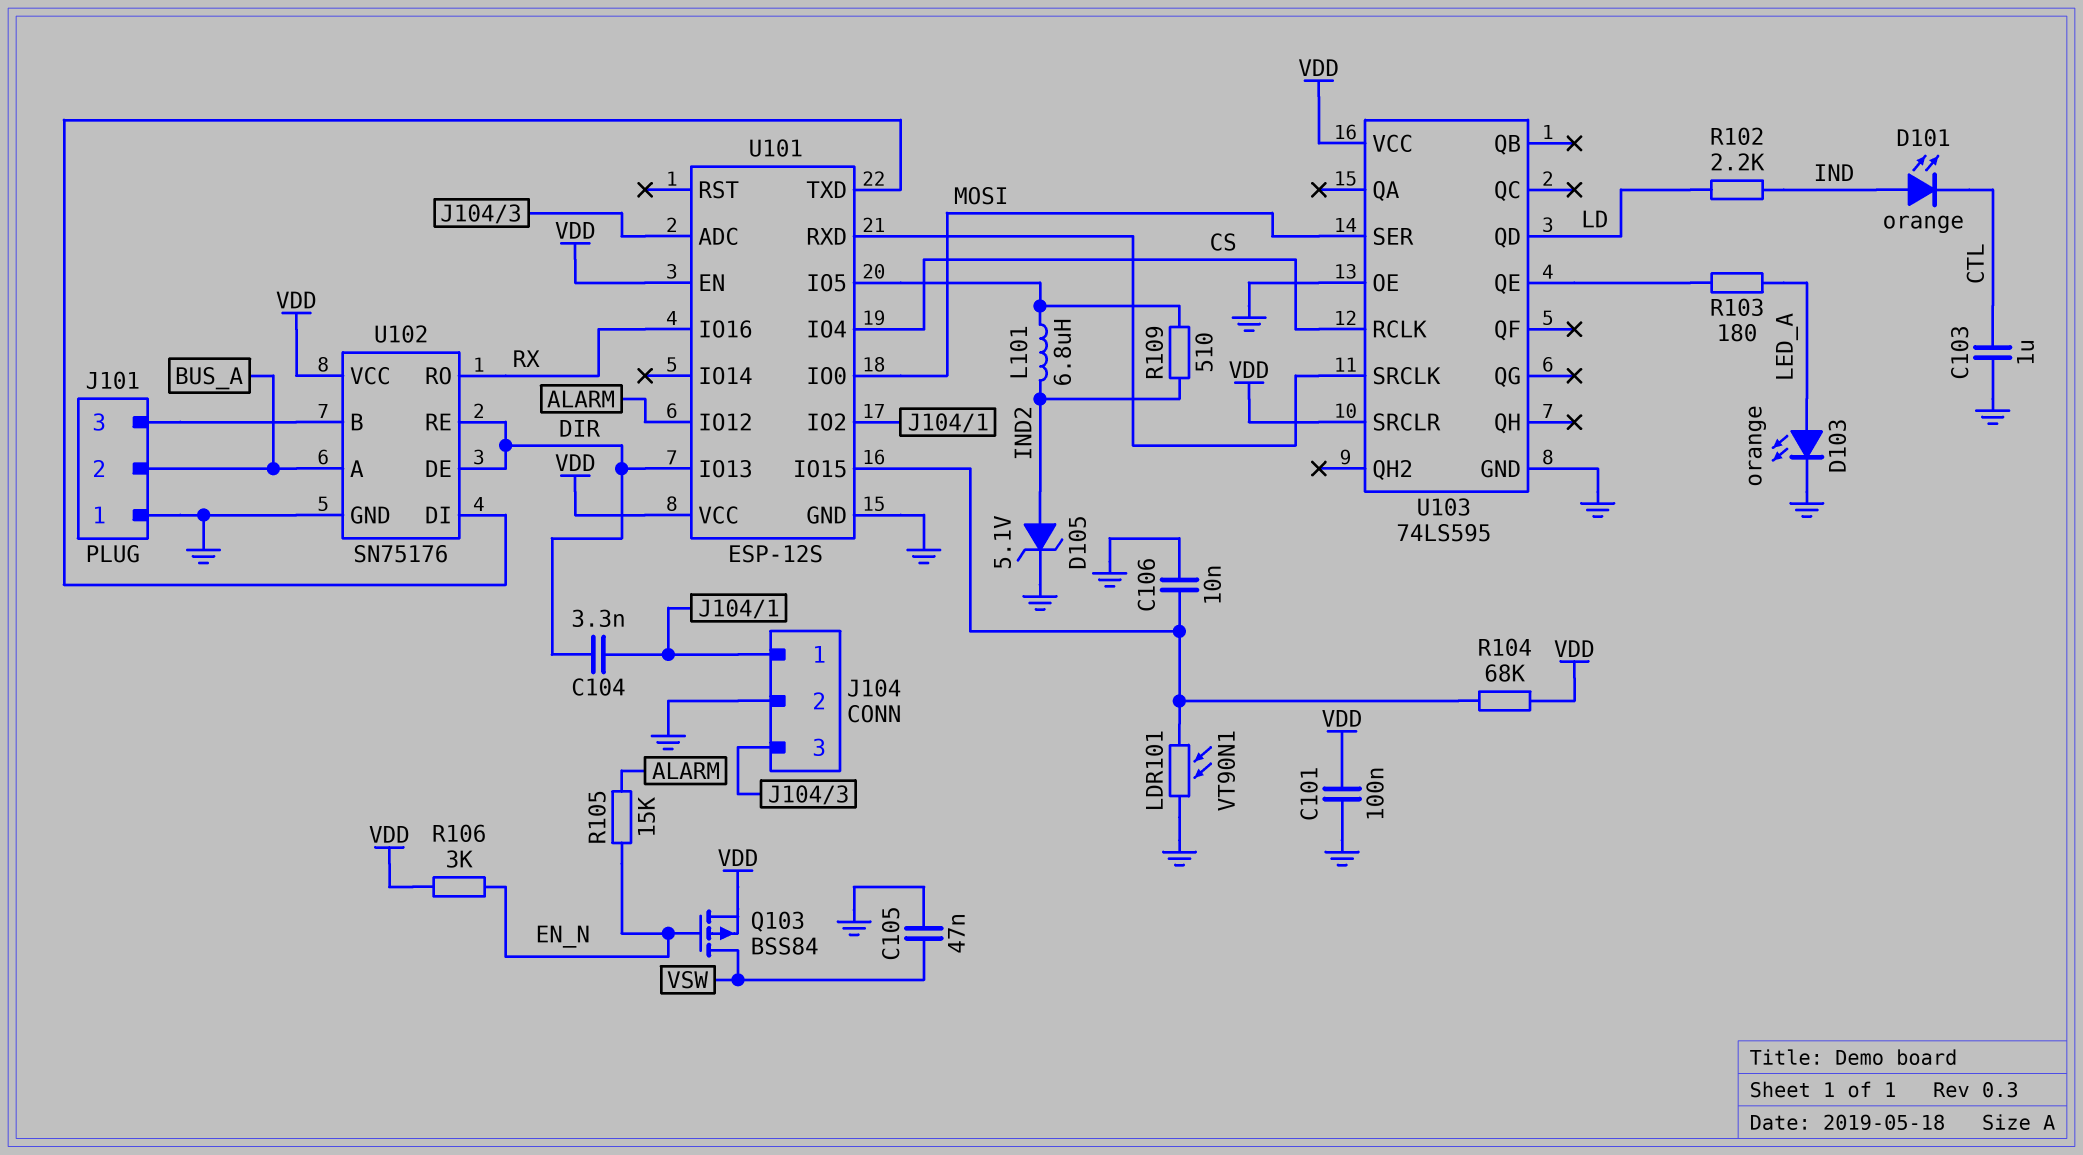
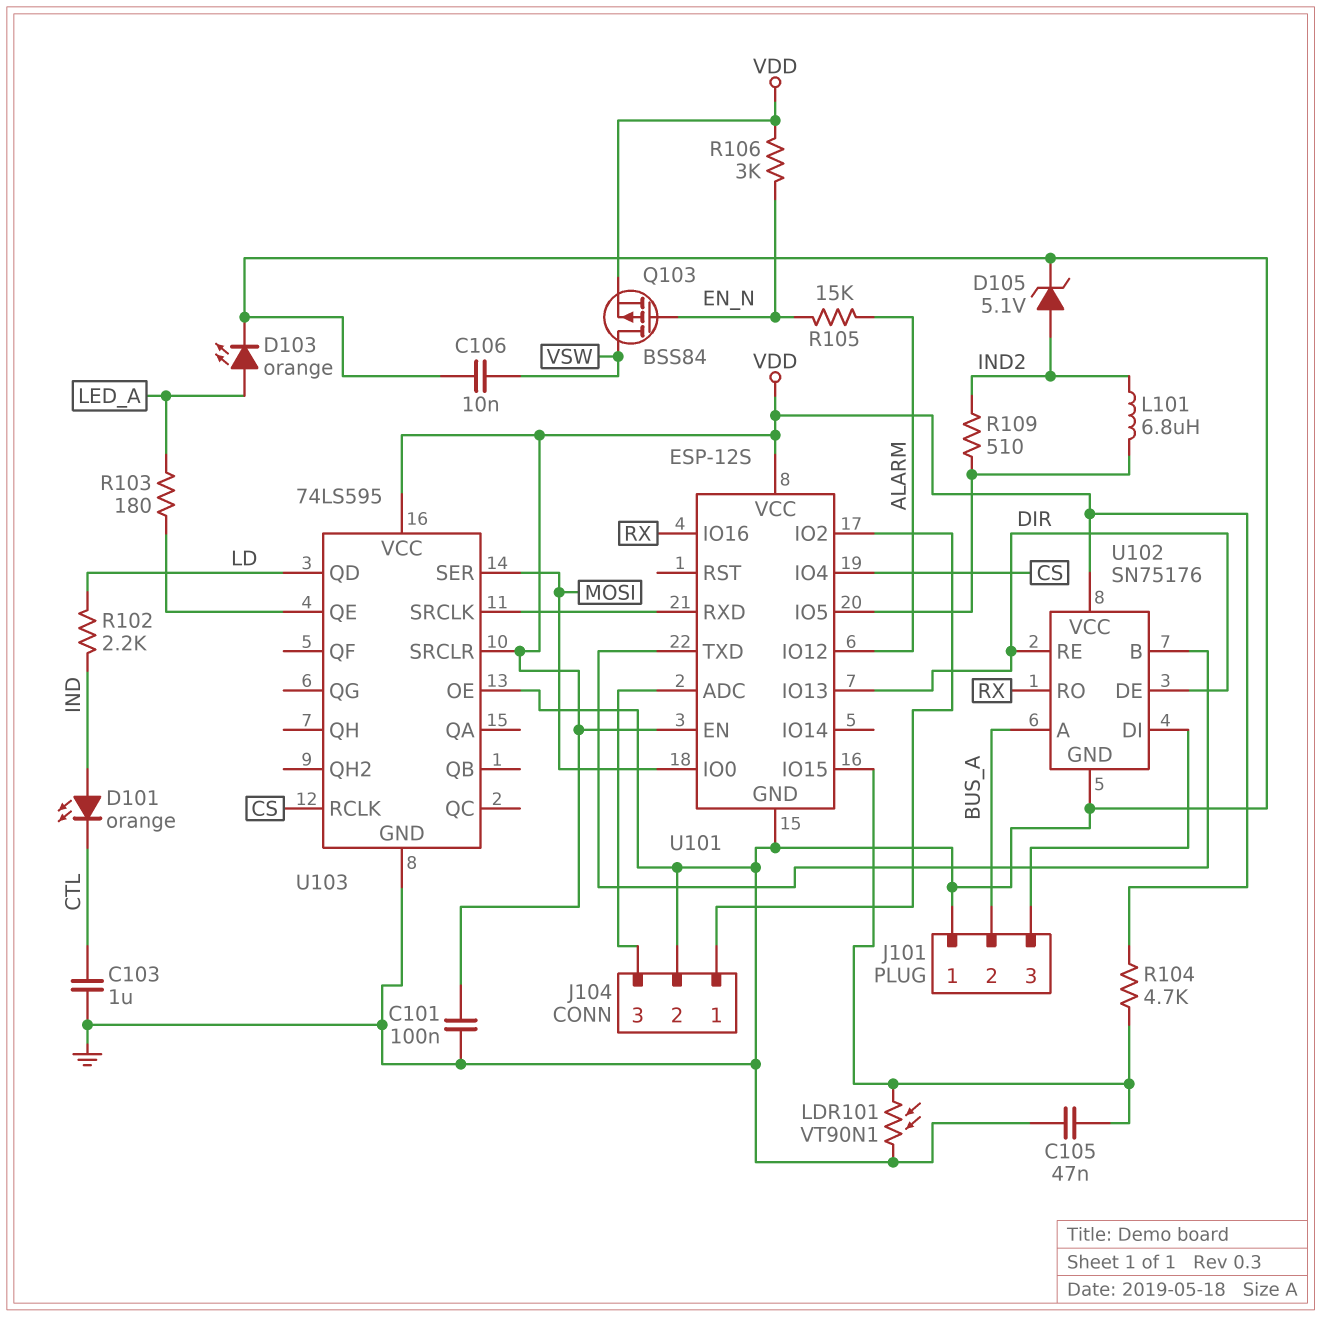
C104: 3.3nF (DIR, J104/1) -> none
C105: 47nF (GND, VSW) -> 47nF (GND, U101/IO15)
C106: 10nF (GND, U101/IO15) -> 10nF (GND, VSW)
R104: 68k (U101/IO15, VDD) -> 4.7k (U101/IO15, VDD)
U102 pin B: J101/3 -> U101/TXD
U102 pin DI: U101/TXD -> J101/3

